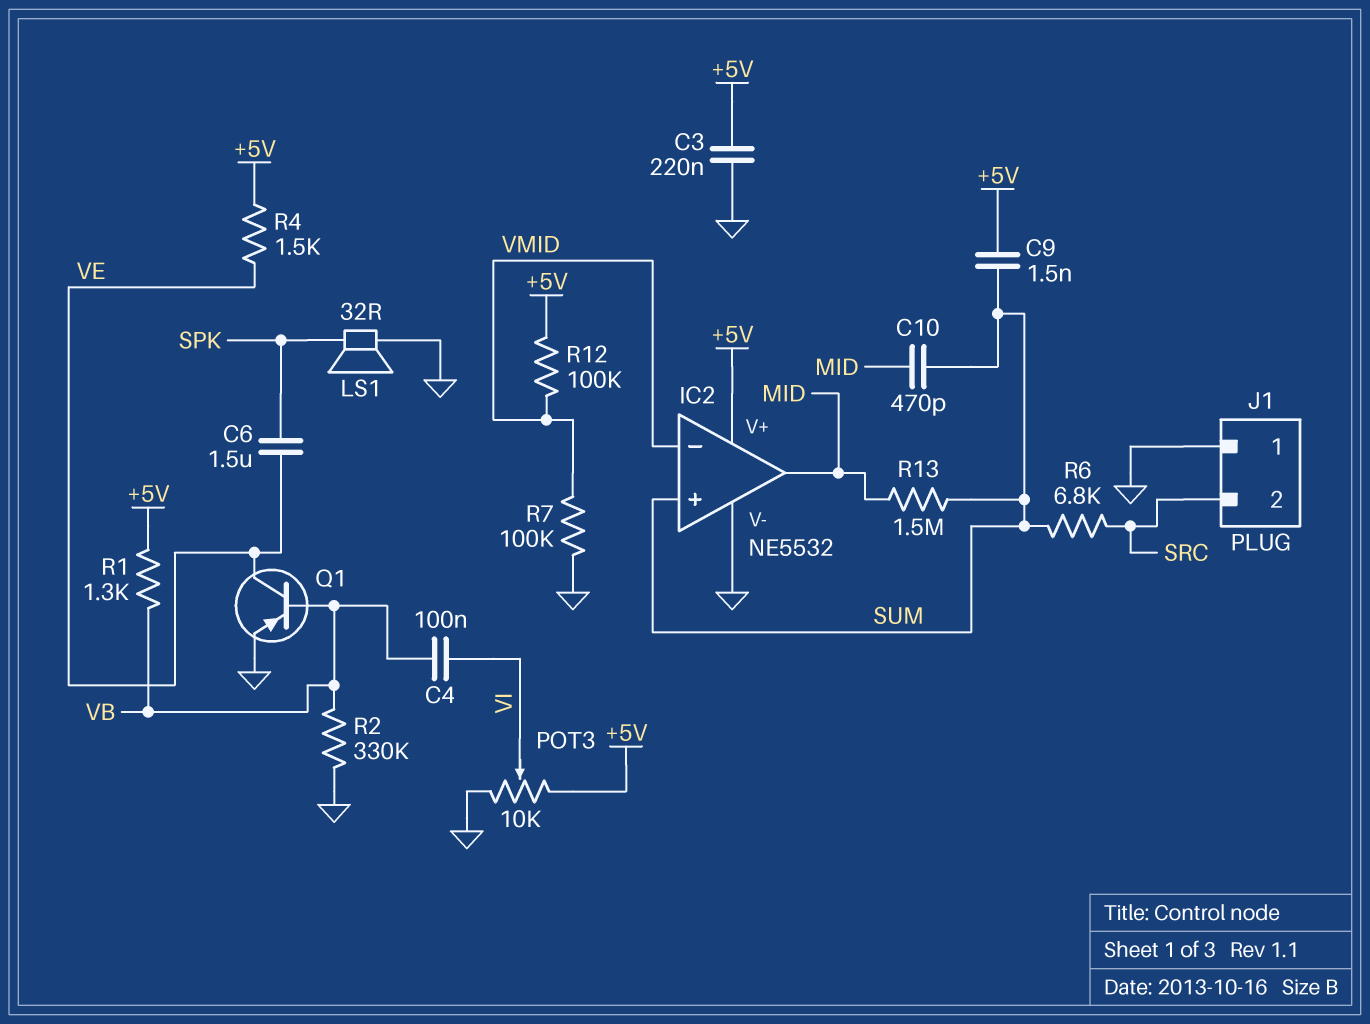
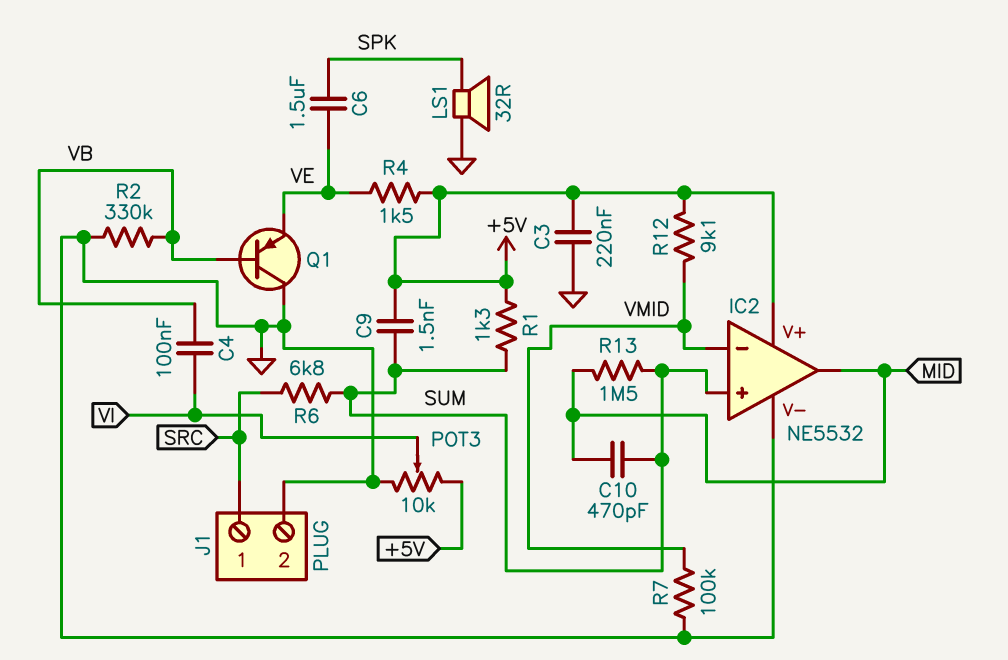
J1 pin 1: GND -> SRC
J1 pin 2: SRC -> GND
Q1: PNP (B VB, C VE, E GND) -> PNP (B VB, C GND, E VE)
R1: 1.3k (+5V, VB) -> 1.3k (+5V, SUM)
R12: 100k (+5V, VMID) -> 9.1k (+5V, VMID)

